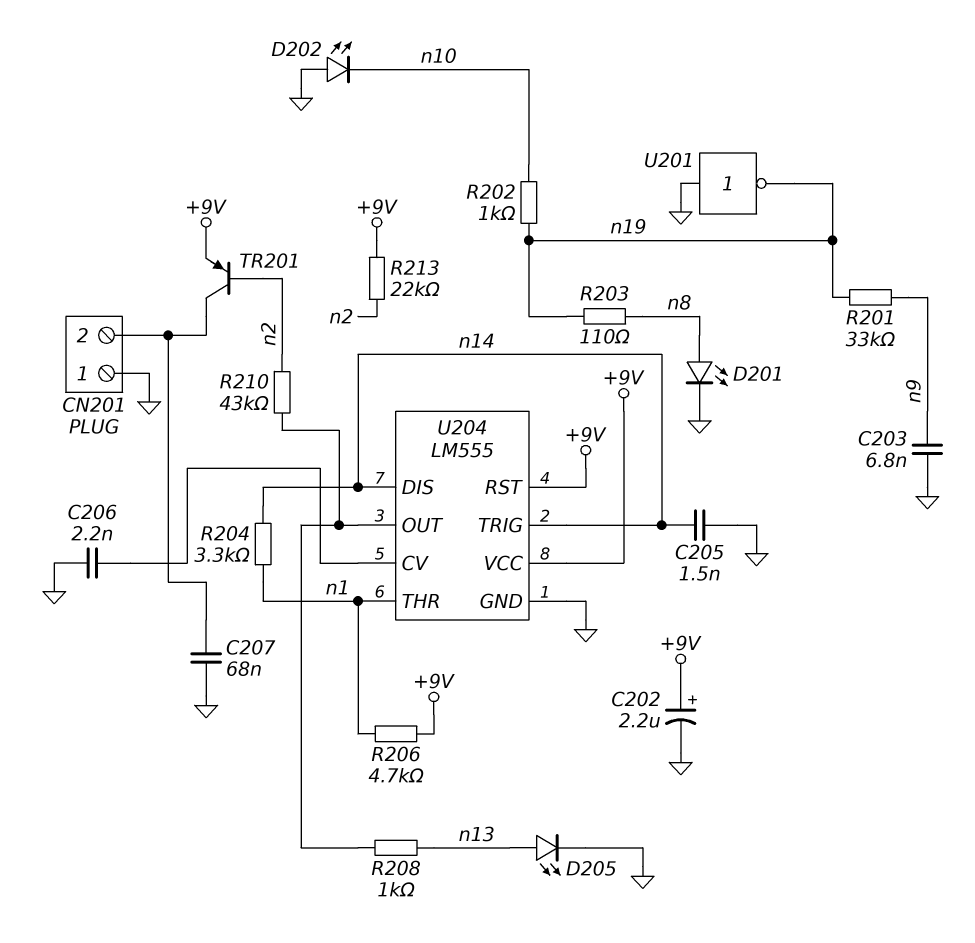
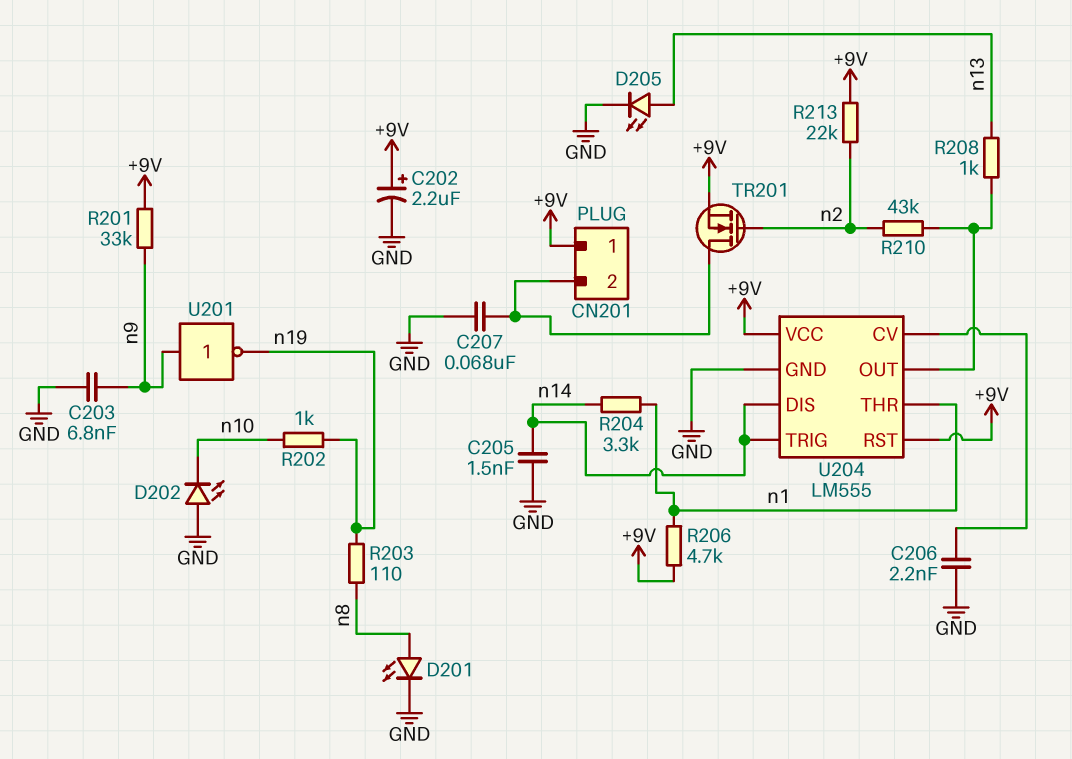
CN201 pin 1: GND -> +9V
R201: 33k (n9, n19) -> 33k (+9V, n9)
TR201: PNP (B n2, C CN201/2, E +9V) -> NMOS (G n2, D CN201/2, S +9V)
U201: NOT (in GND, out n19) -> NOT (in n9, out n19)

